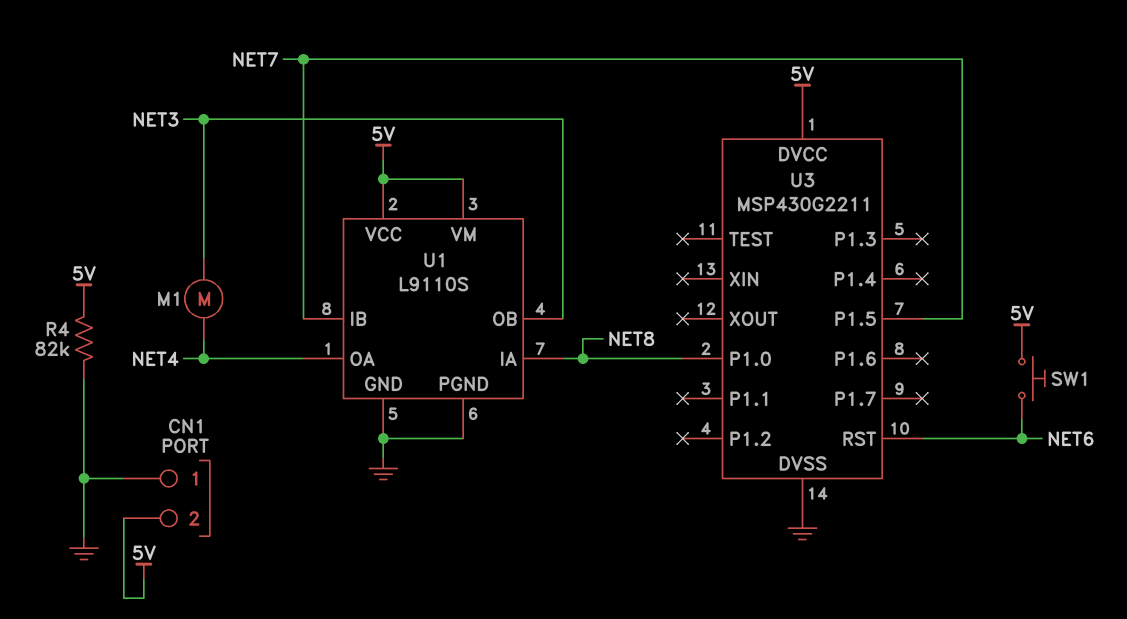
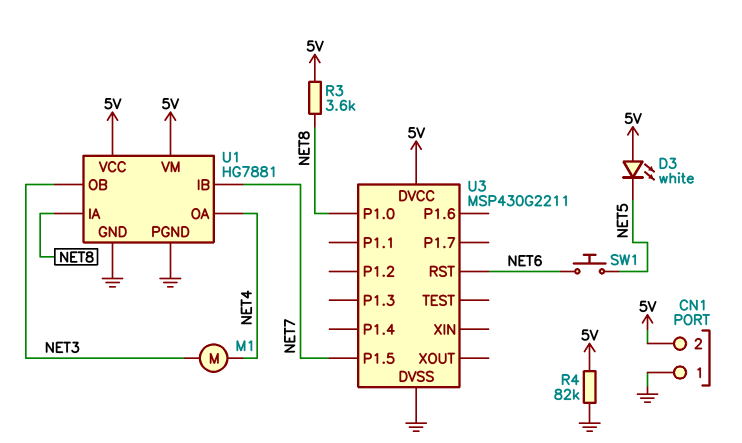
D3: none -> LED white (A 5V, K NET5)
R3: none -> 3.6k (5V, NET8)
SW1: button (5V, NET6) -> button (NET5, NET6)
U1: L9110S -> HG7881

